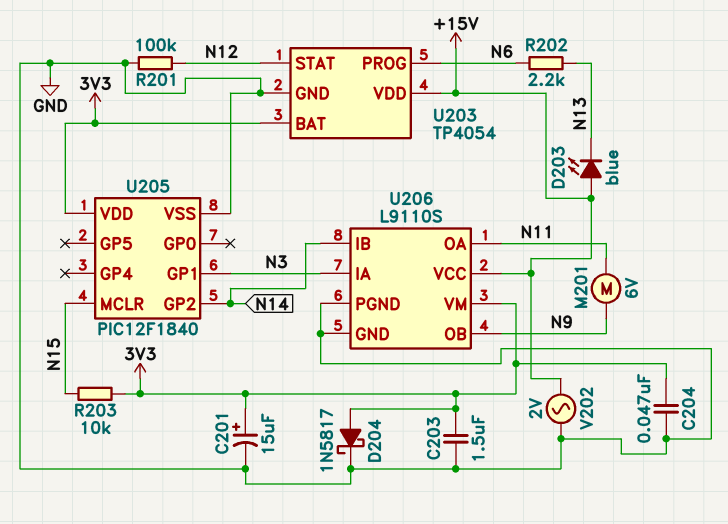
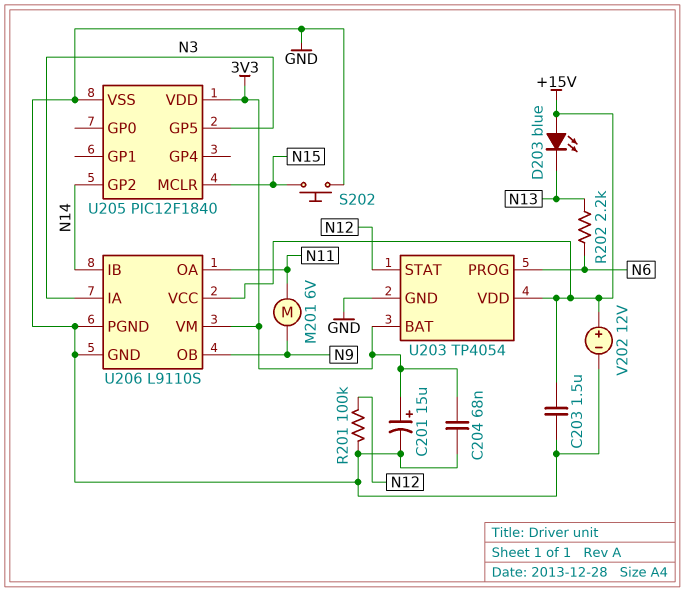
C203: 1.5uF (3V3, GND) -> 1.5uF (+15V, GND)
C204: 47nF (3V3, GND) -> 68nF (3V3, GND)
D204: schottky 1N5817 (A 3V3, K GND) -> none
R203: 10k (3V3, N15) -> none
S202: none -> button (GND, N15)
U205 pin GP1: N3 -> none
U205 pin GP5: none -> N3
V202: AC 2V (+15V, GND) -> 12V (plus +15V, minus GND)

